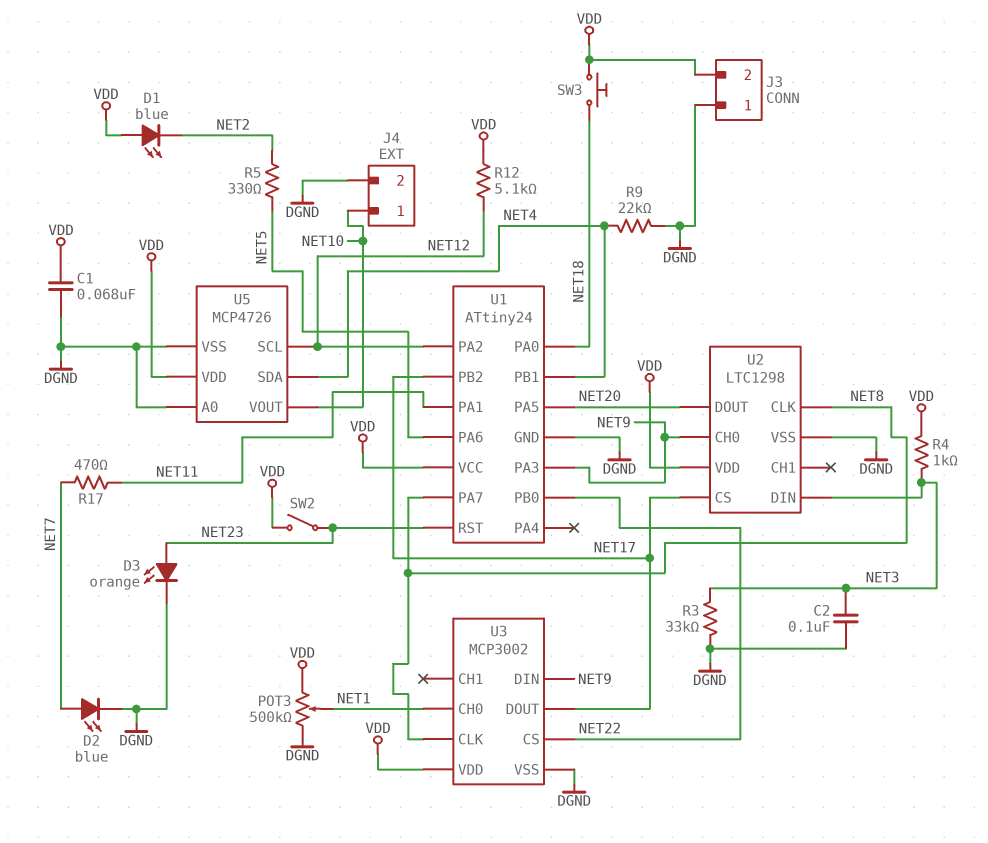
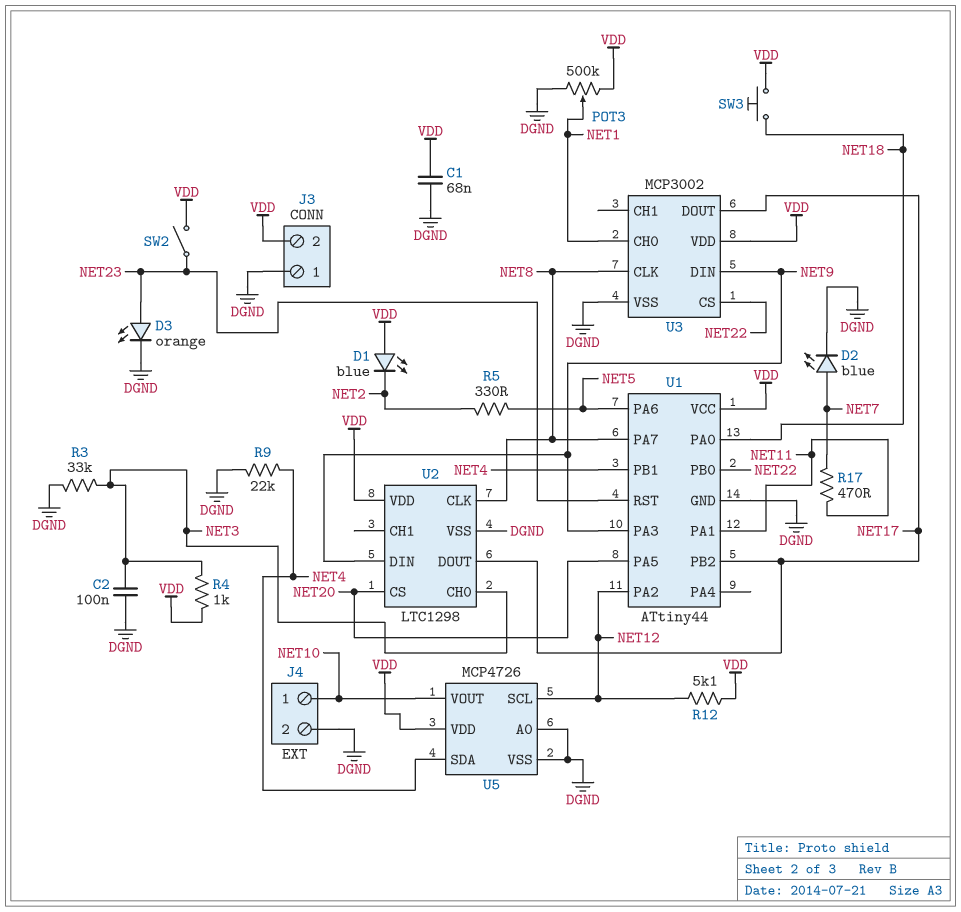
U1: ATtiny24 -> ATtiny44
U2 pin CH0: NET9 -> NET3
U2 pin CS: NET17 -> NET20
U2 pin DIN: NET3 -> NET9
U2 pin DOUT: NET20 -> NET17

